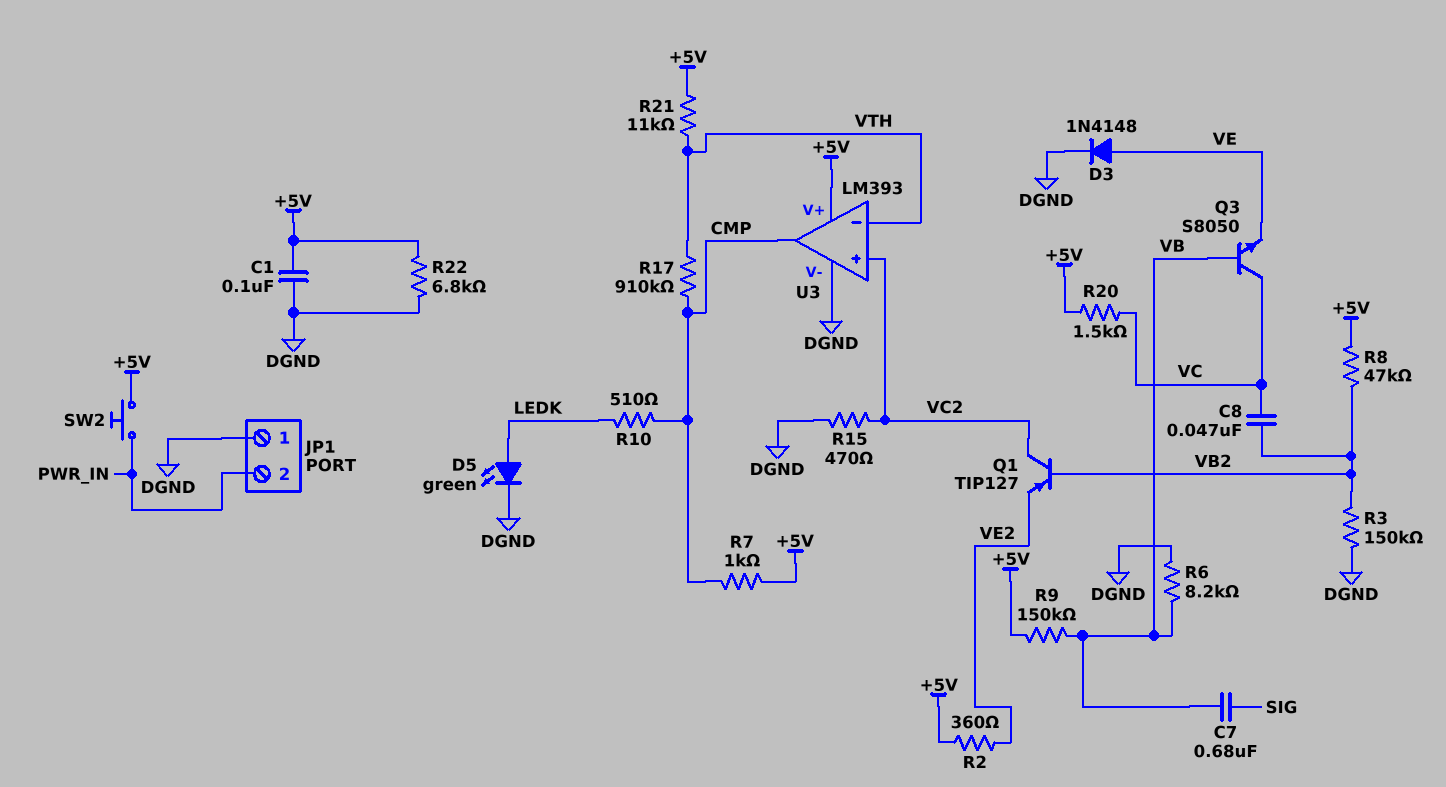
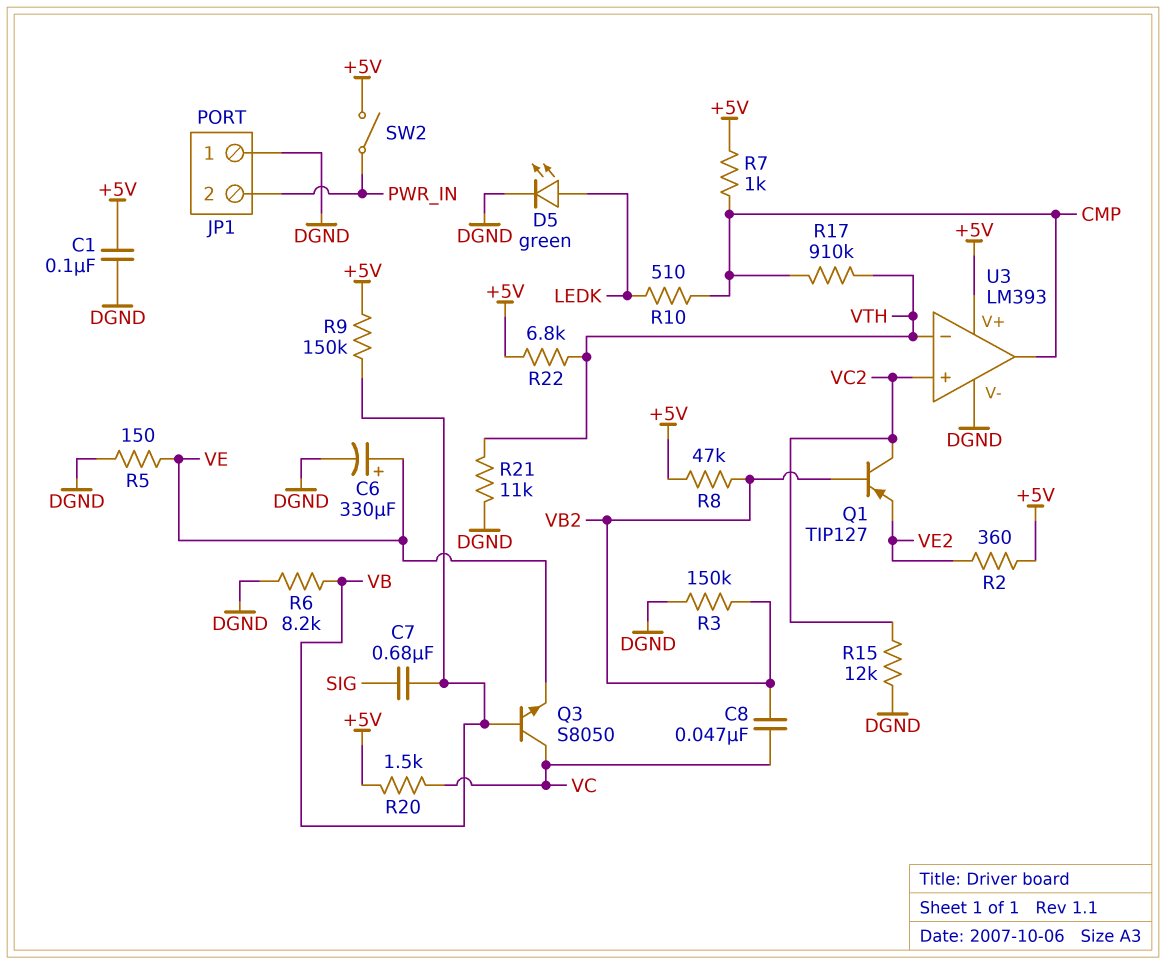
C6: none -> 330uF (plus VE, minus DGND)
D3: diode 1N4148 (A VE, K DGND) -> none
R5: none -> 150 (DGND, VE)
R15: 470 (DGND, VC2) -> 12k (DGND, VC2)
R21: 11k (+5V, VTH) -> 11k (DGND, VTH)
R22: 6.8k (+5V, DGND) -> 6.8k (+5V, VTH)
SW2: button (+5V, PWR_IN) -> switch (+5V, PWR_IN)

